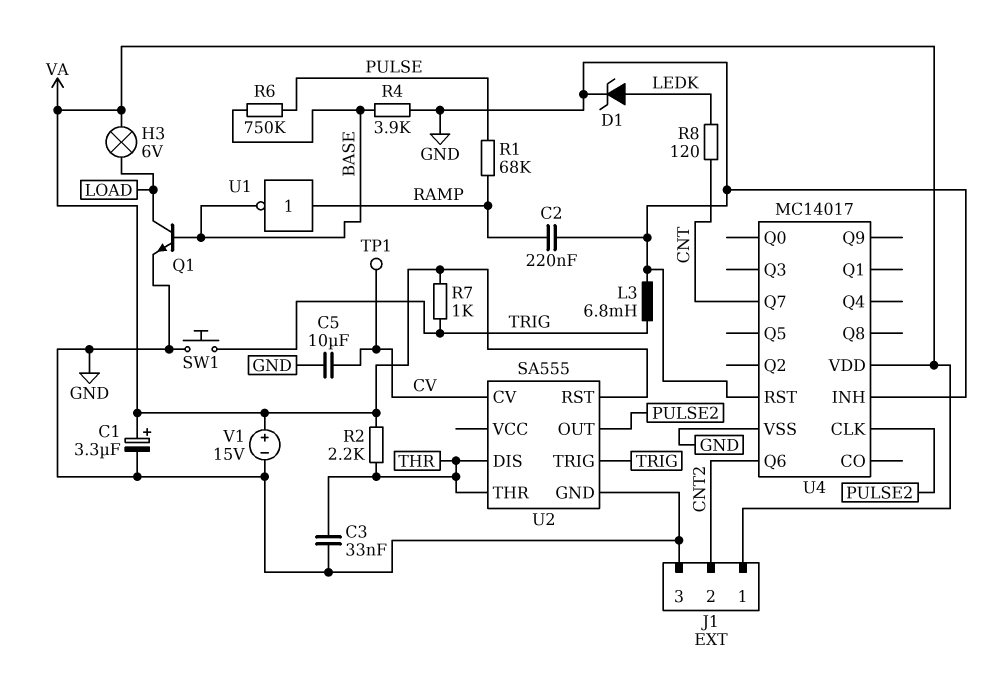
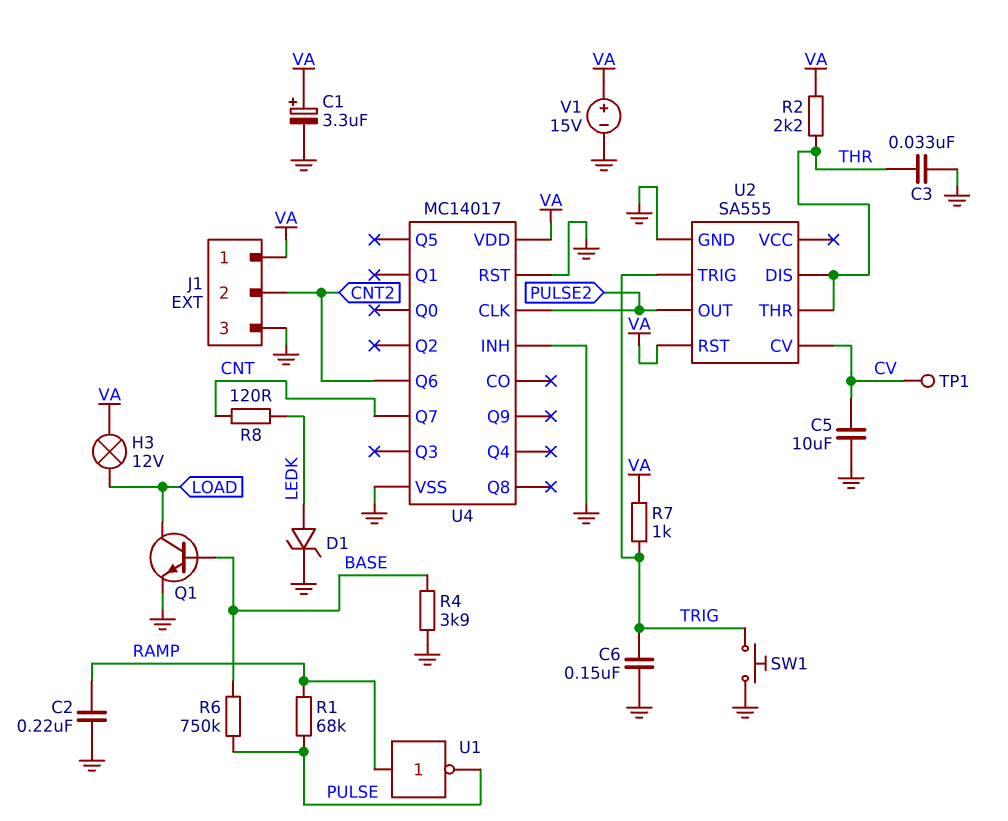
C6: none -> 150nF (GND, TRIG)
H3: lamp 6V (LOAD, VA) -> lamp 12V (LOAD, VA)
L3: 6.8mH (GND, TRIG) -> none
U1: NOT (in RAMP, out BASE) -> NOT (in RAMP, out PULSE)

